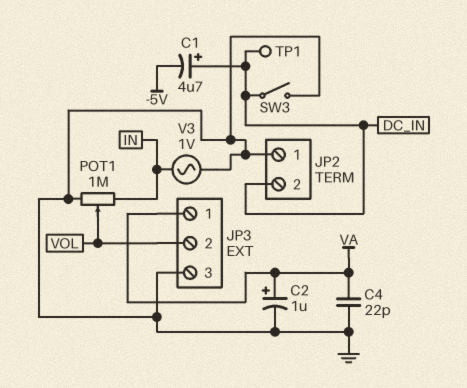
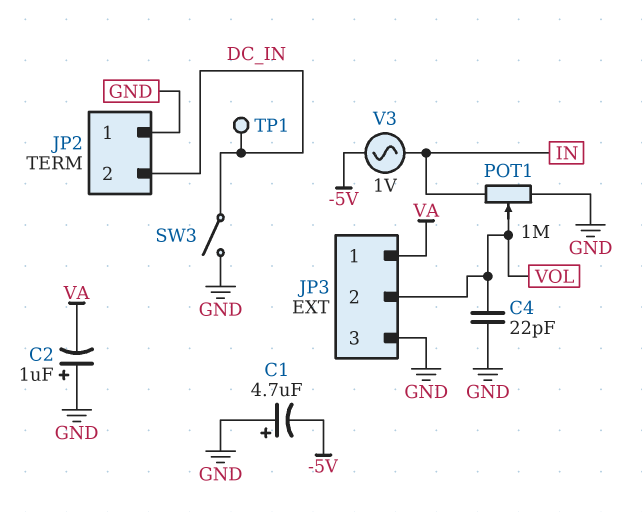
C1: 4.7uF (plus DC_IN, minus -5V) -> 4.7uF (plus GND, minus -5V)
C2: 1uF (plus VA, minus GND) -> 1uF (plus GND, minus VA)
C4: 22pF (GND, VA) -> 22pF (GND, VOL)
V3: AC 1V (GND, IN) -> AC 1V (-5V, IN)

